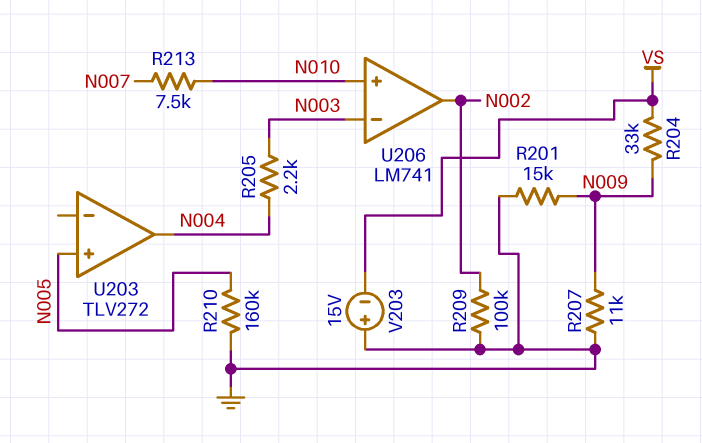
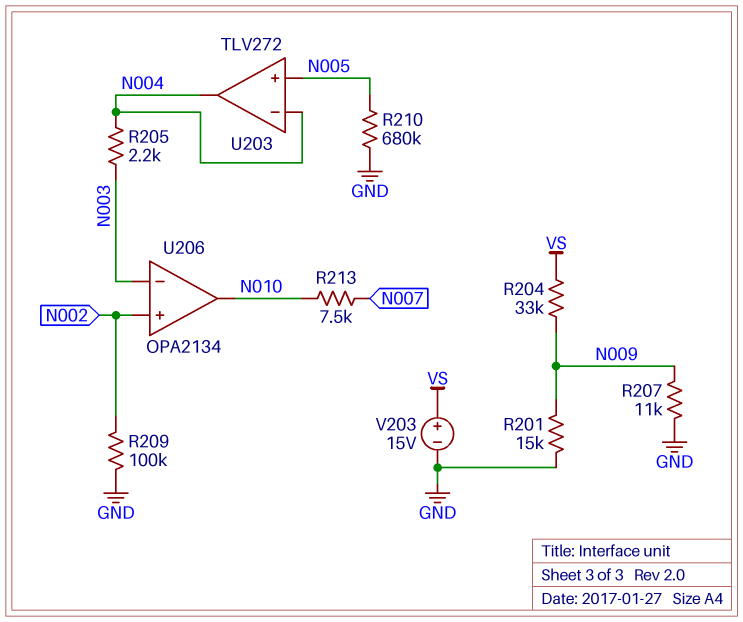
R210: 160k (GND, N005) -> 680k (GND, N005)
U203 pin in-: none -> N004
U206: LM741 -> OPA2134
U206 pin in+: N010 -> N002
U206 pin out: N002 -> N010
V203: 15V (plus GND, minus VS) -> 15V (plus VS, minus GND)

